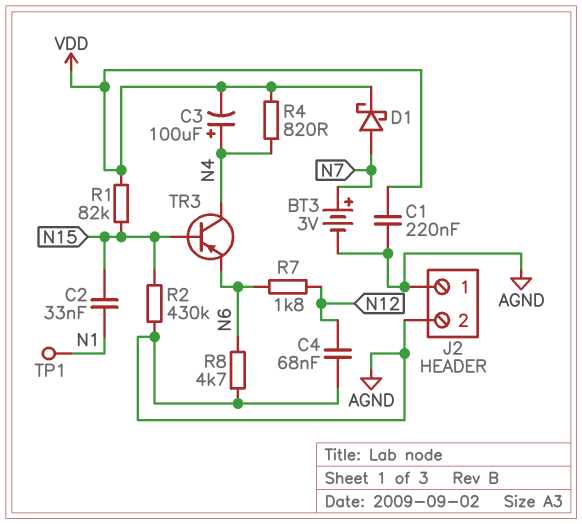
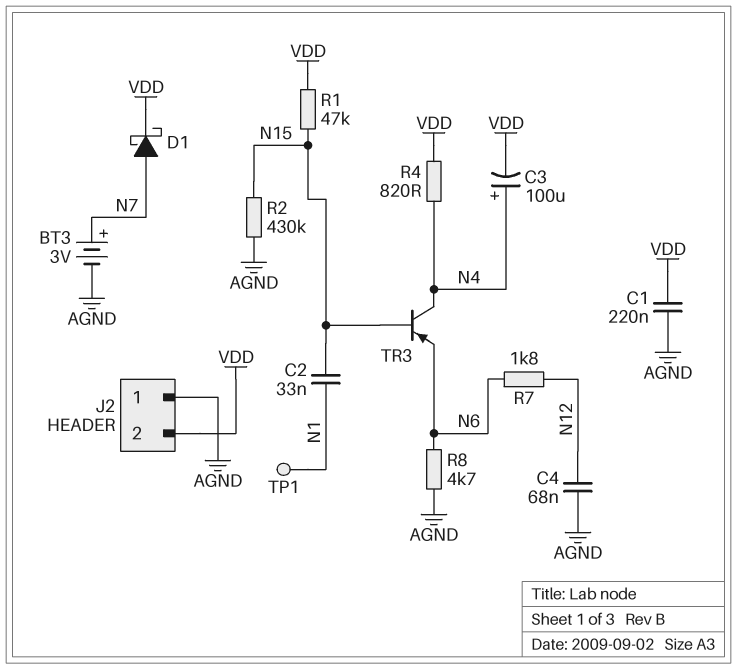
J2 pin 2: AGND -> VDD
R1: 82k (N15, VDD) -> 47k (N15, VDD)

